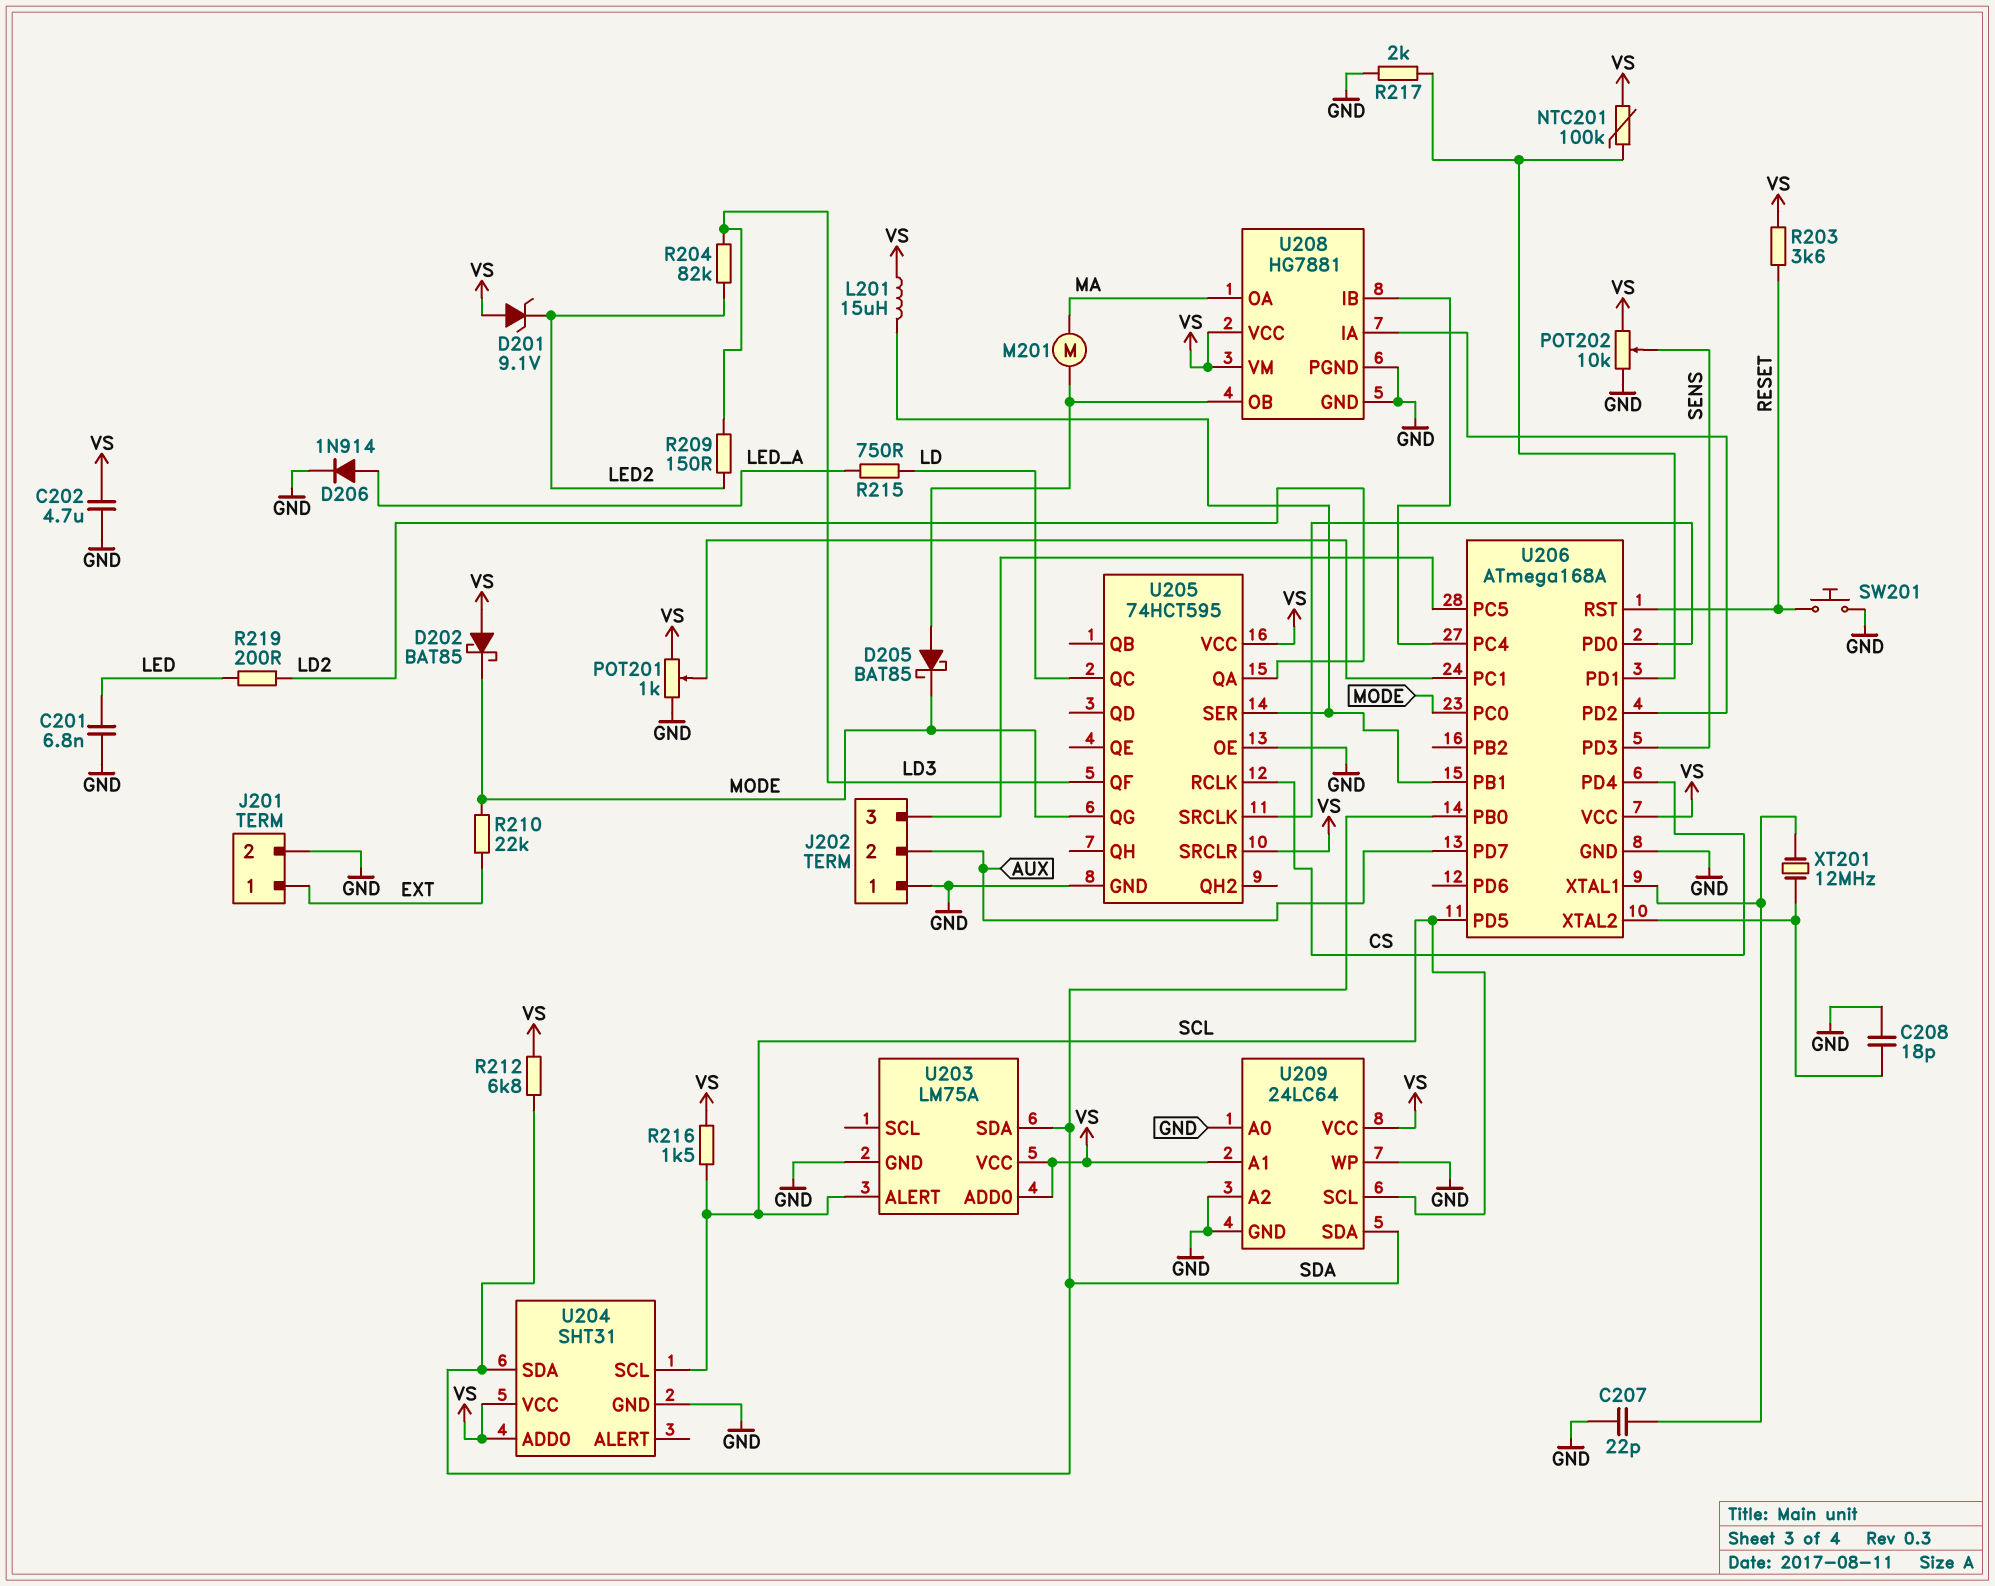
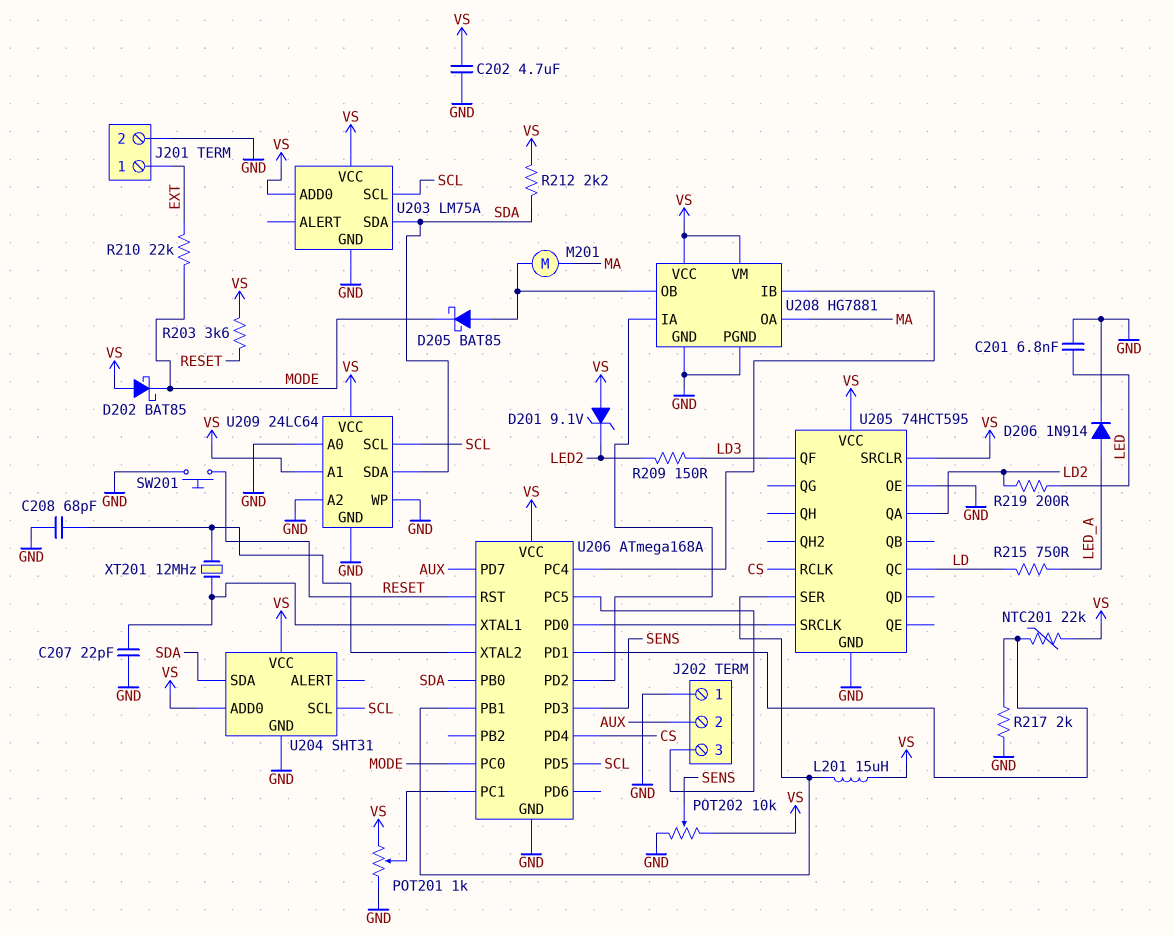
C208: 18pF (GND, U206/XTAL2) -> 68pF (GND, U206/XTAL2)
NTC201: 100k (U206/PD1, VS) -> 22k (U206/PD1, VS)
R204: 82k (LD3, LED2) -> none
R212: 6.8k (SDA, VS) -> 2.2k (SDA, VS)
R216: 1.5k (SCL, VS) -> none
U203 pin ALERT: SCL -> none
U203 pin SCL: none -> SCL
U205 pin QG: MODE -> none

